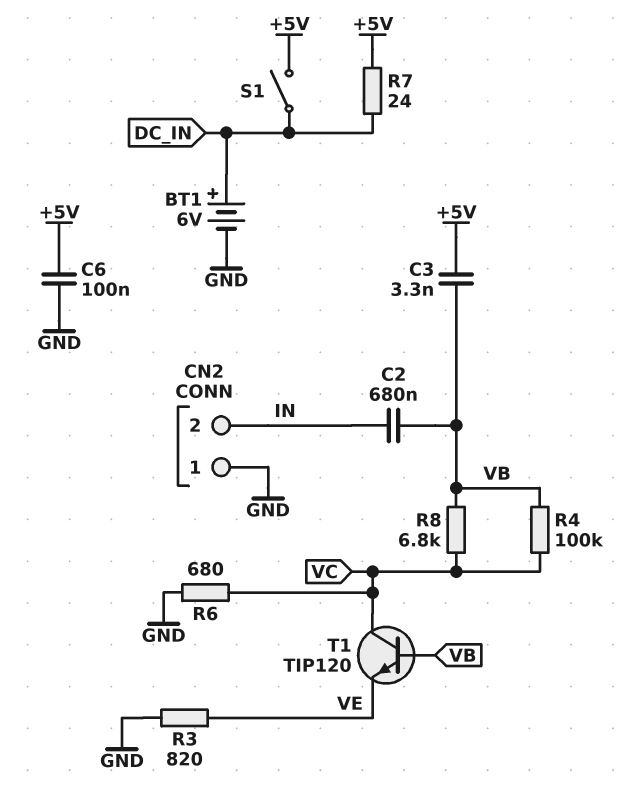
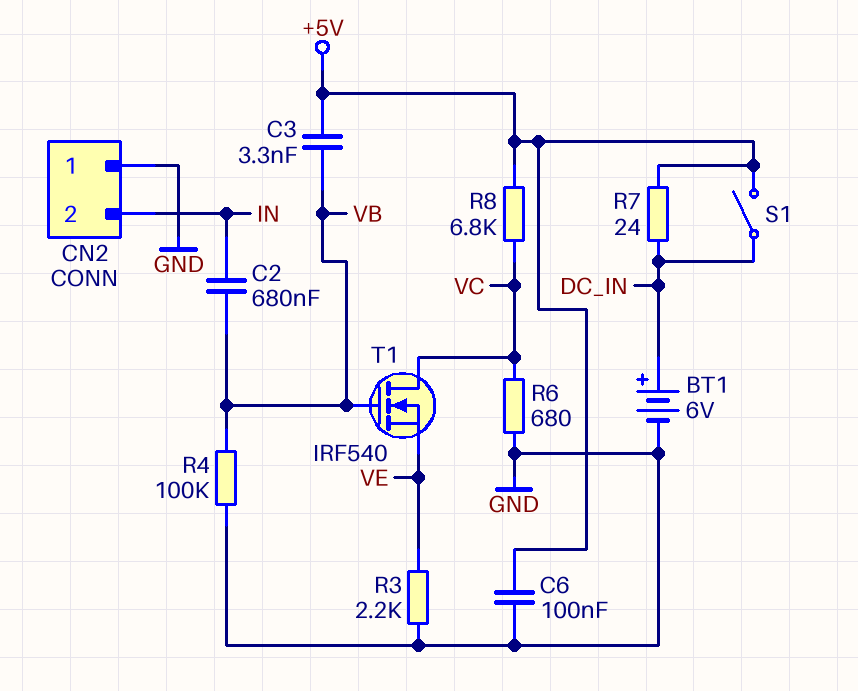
R3: 820 (GND, VE) -> 2.2k (GND, VE)
R4: 100k (VB, VC) -> 100k (GND, VB)
R8: 6.8k (VB, VC) -> 6.8k (+5V, VC)
T1: NPN TIP120 (B VB, C VC, E VE) -> NMOS IRF540 (G VB, D VC, S VE)

